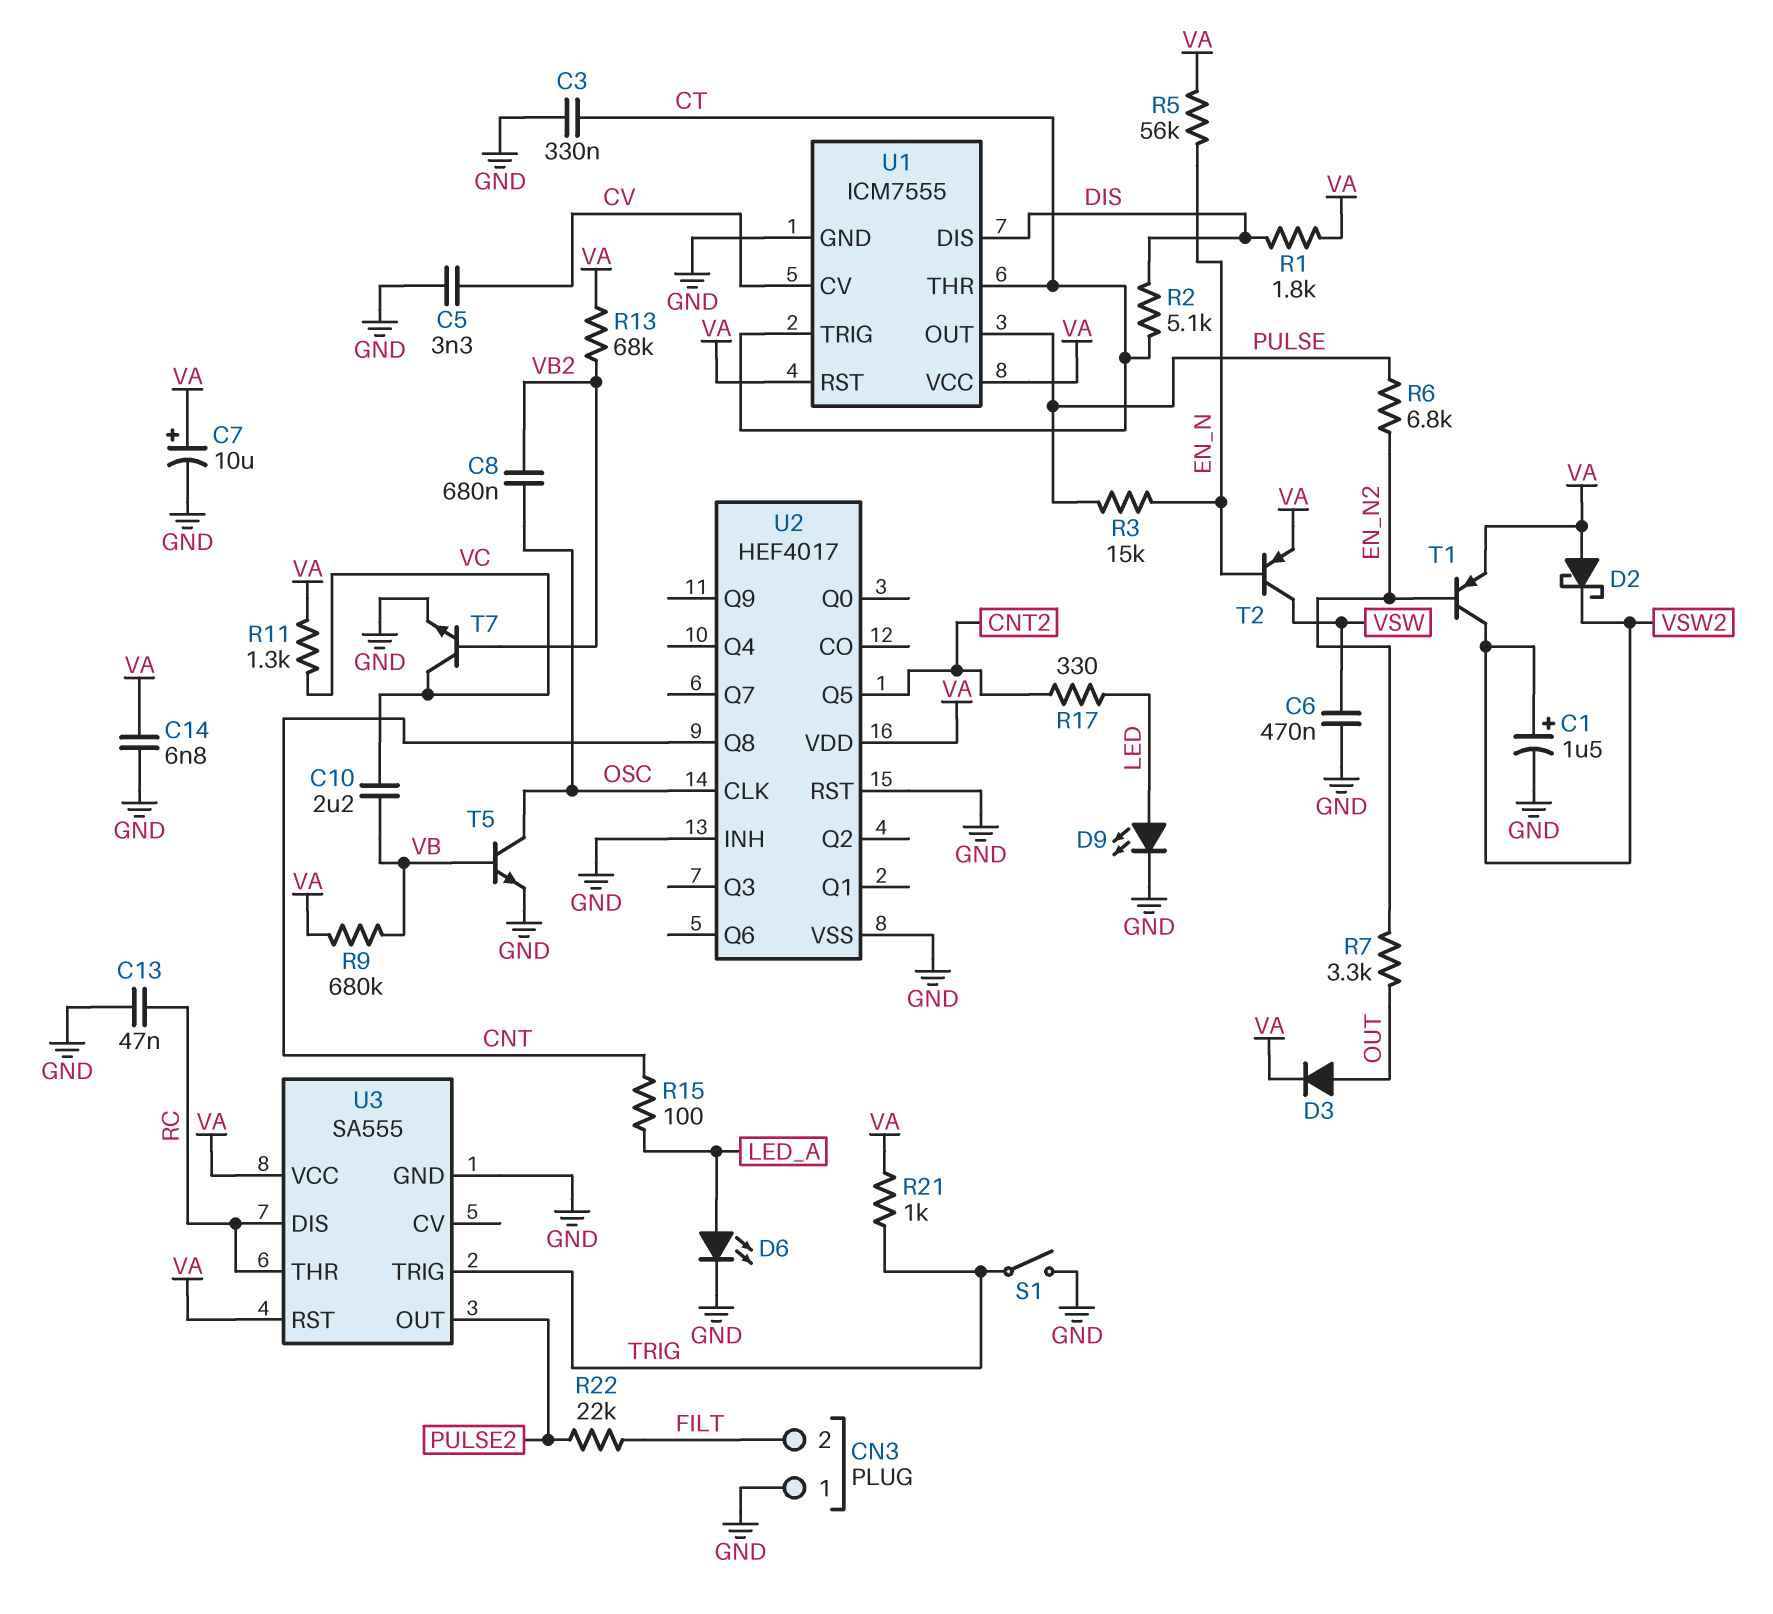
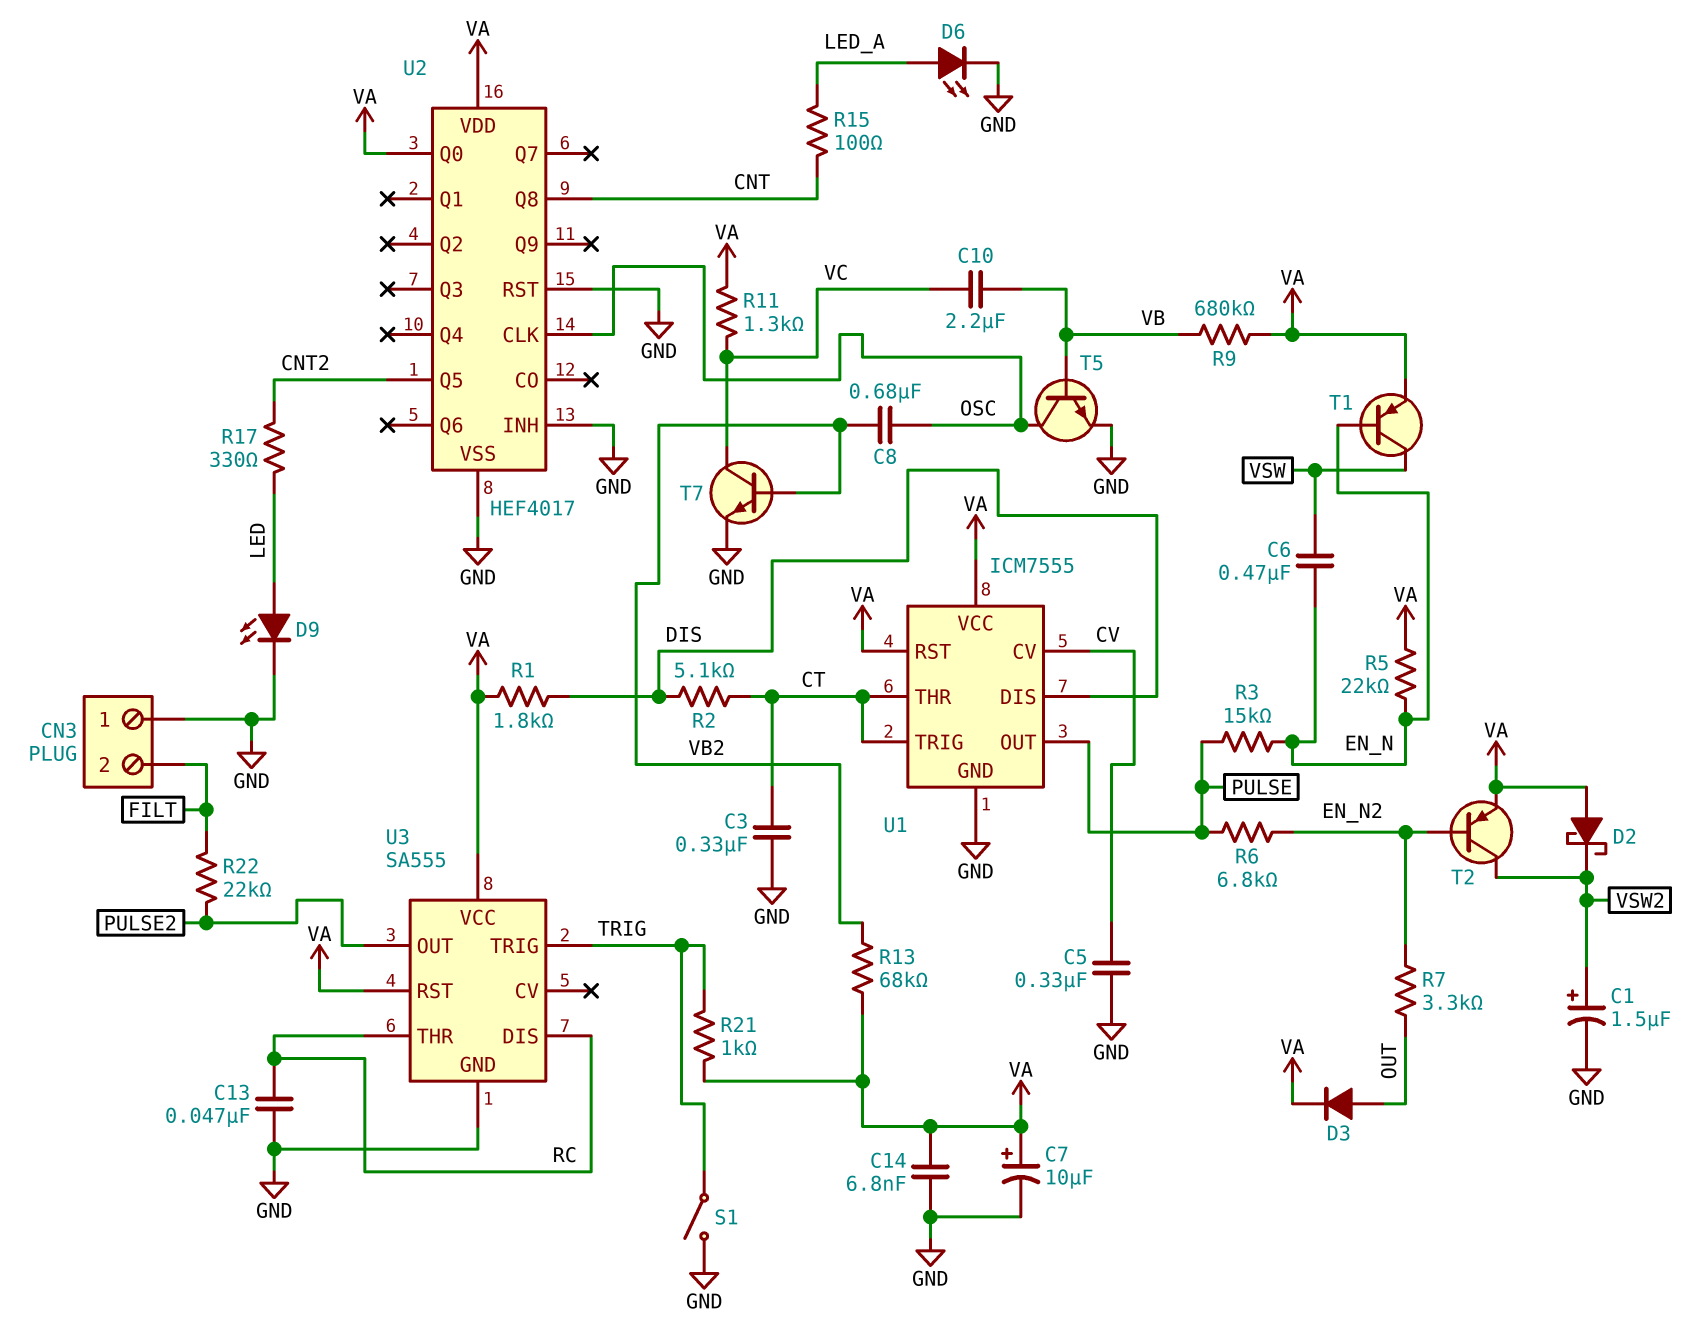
C5: 3.3nF (CV, GND) -> 330nF (CV, GND)
C6: 470nF (GND, VSW) -> 470nF (EN_N, VSW)
R5: 56k (EN_N, VA) -> 22k (EN_N, VA)
T1: PNP (B EN_N2, C VSW2, E VA) -> PNP (B EN_N, C VSW, E VA)
T2: PNP (B EN_N, C VSW, E VA) -> PNP (B EN_N2, C VSW2, E VA)
U2 pin Q0: none -> VA

